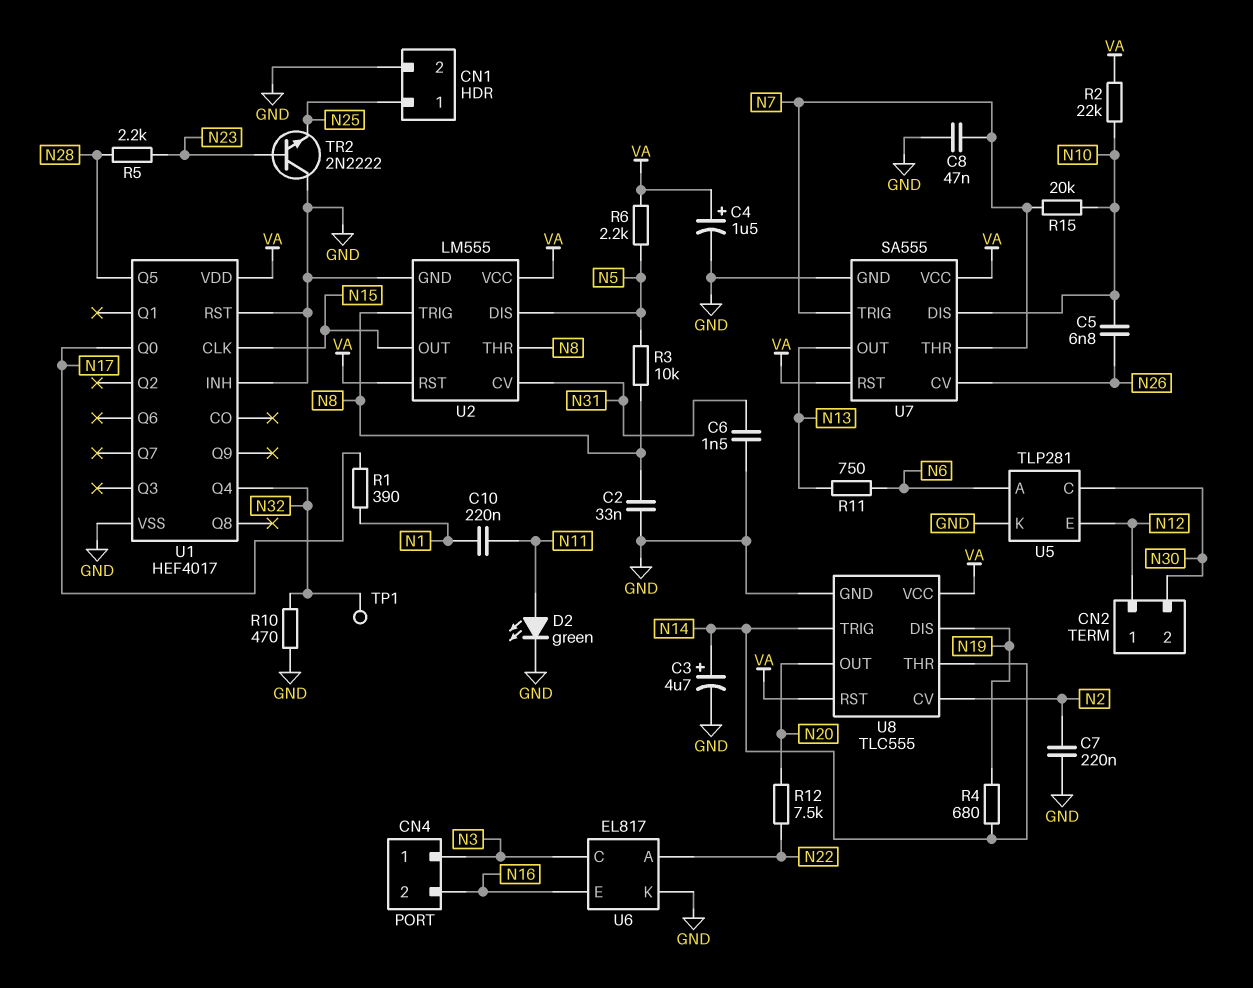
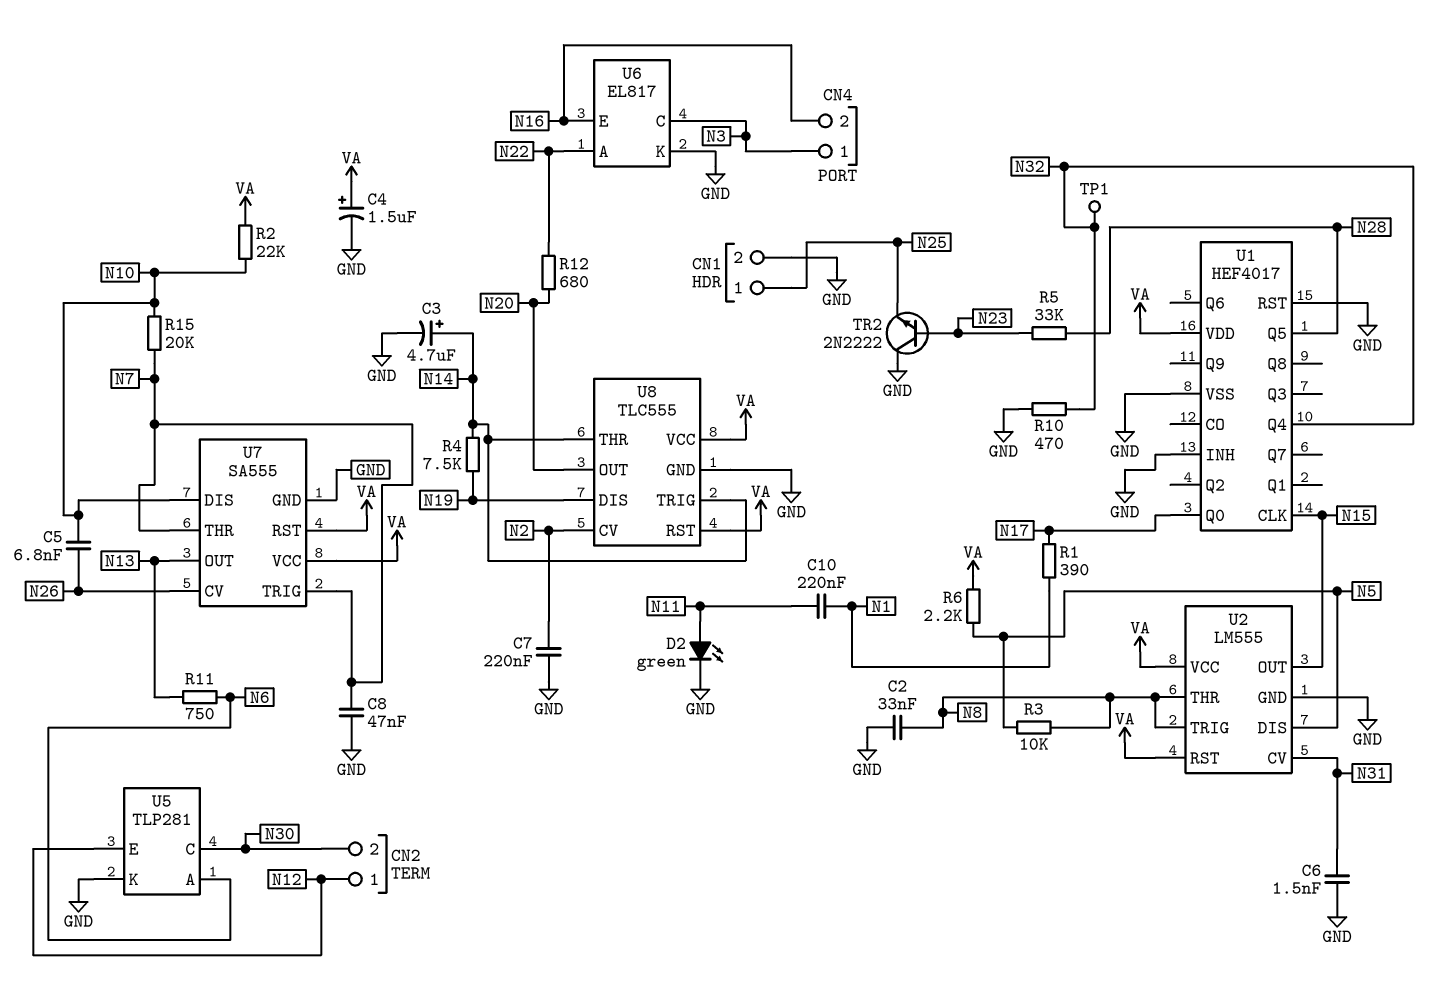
R4: 680 (N14, N19) -> 7.5k (N14, N19)
R5: 2.2k (N23, N28) -> 33k (N23, N28)
R12: 7.5k (N20, N22) -> 680 (N20, N22)

